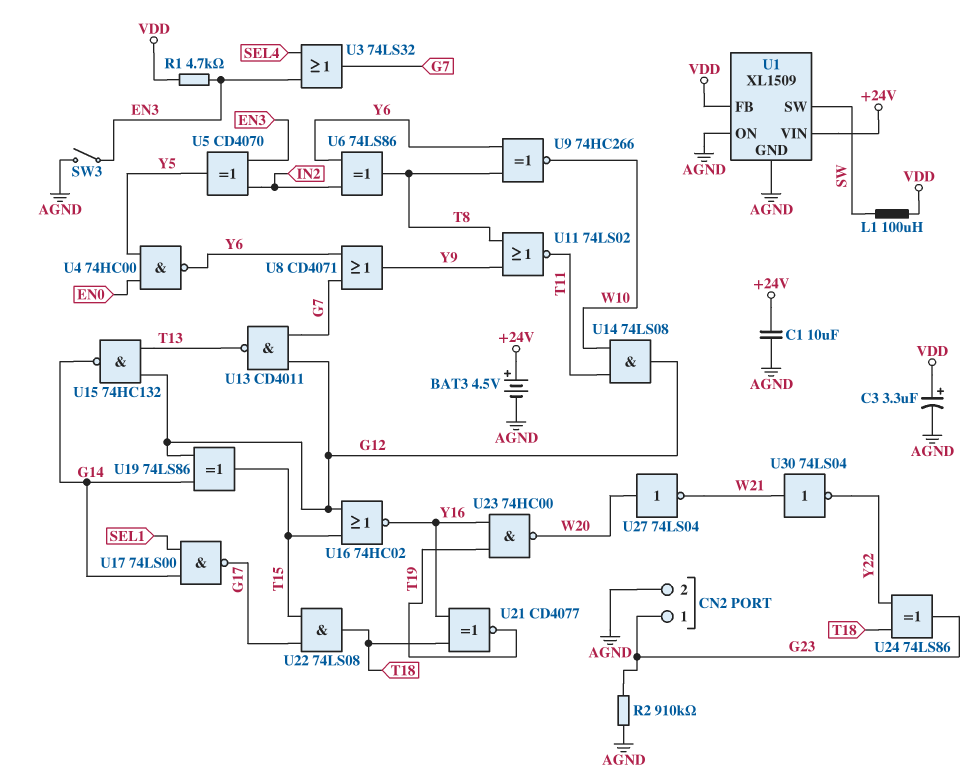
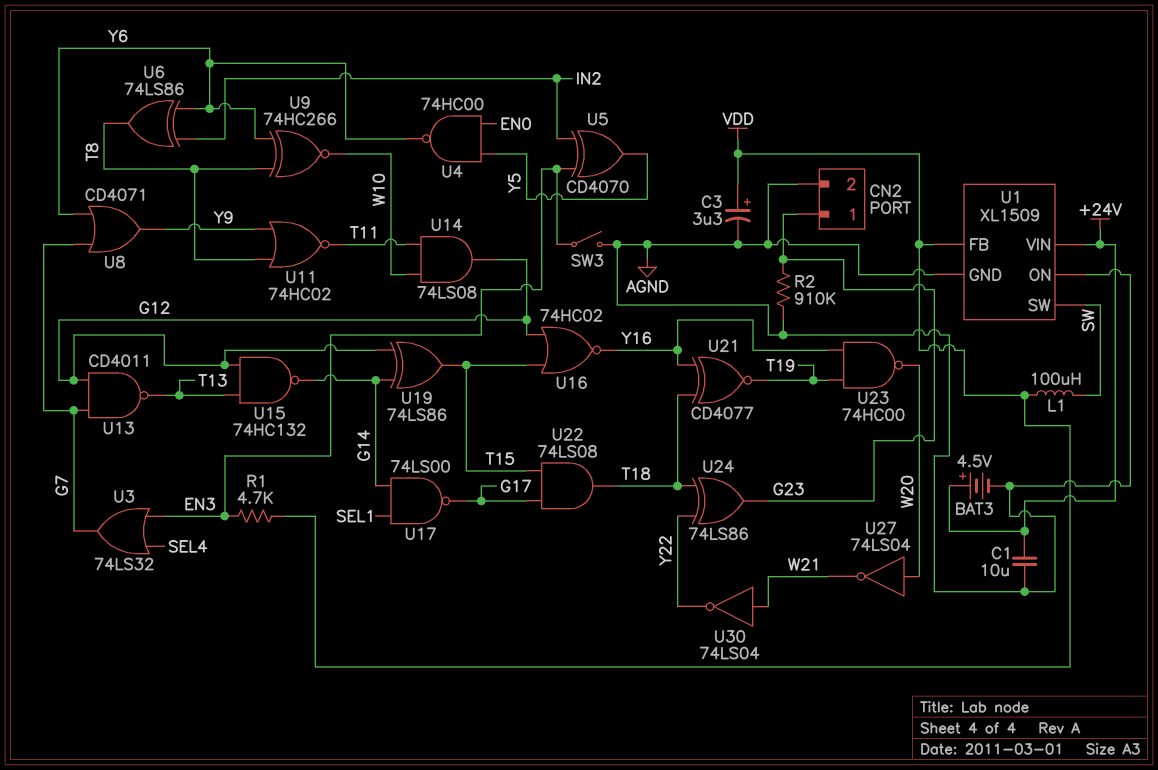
U11: NOR 74LS02 (in T8, in Y9, out T11) -> NOR 74HC02 (in T8, in Y9, out T11)

